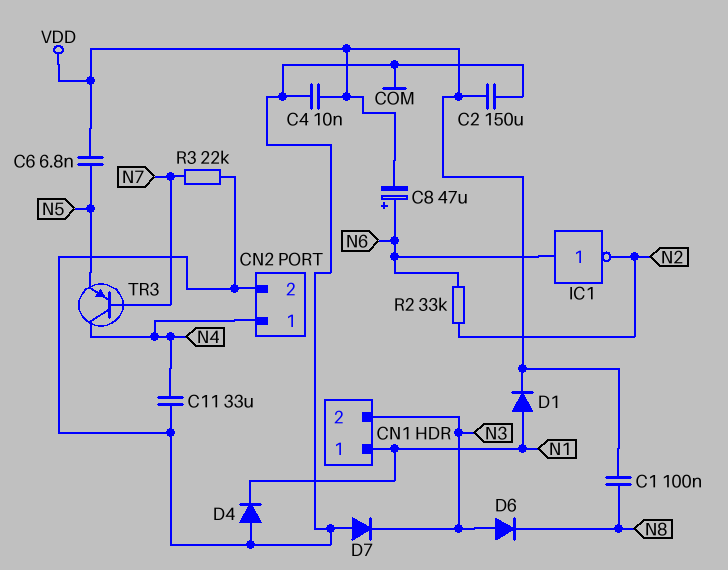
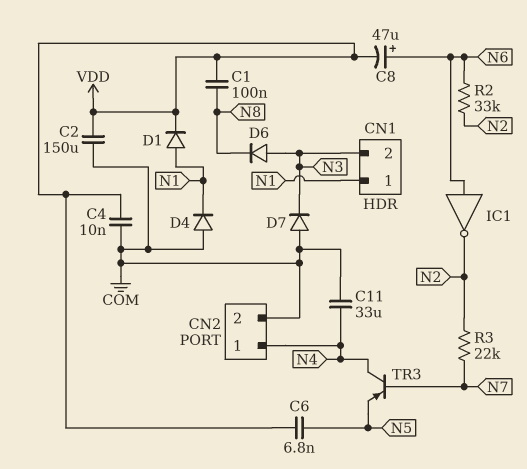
R3: 22k (COM, N7) -> 22k (N2, N7)

